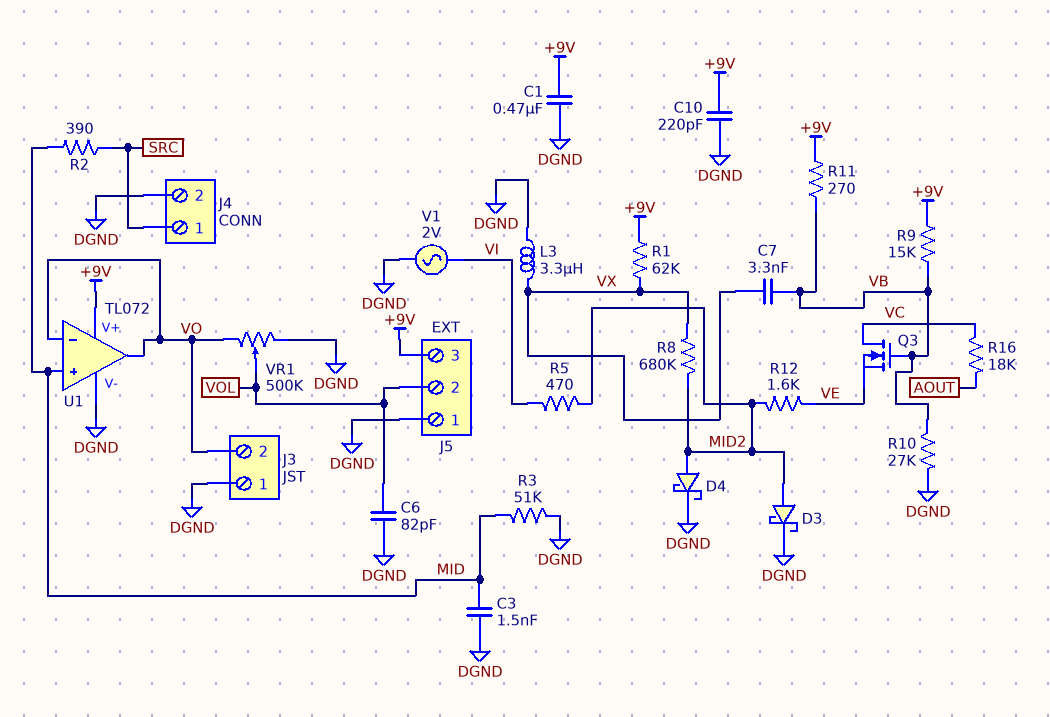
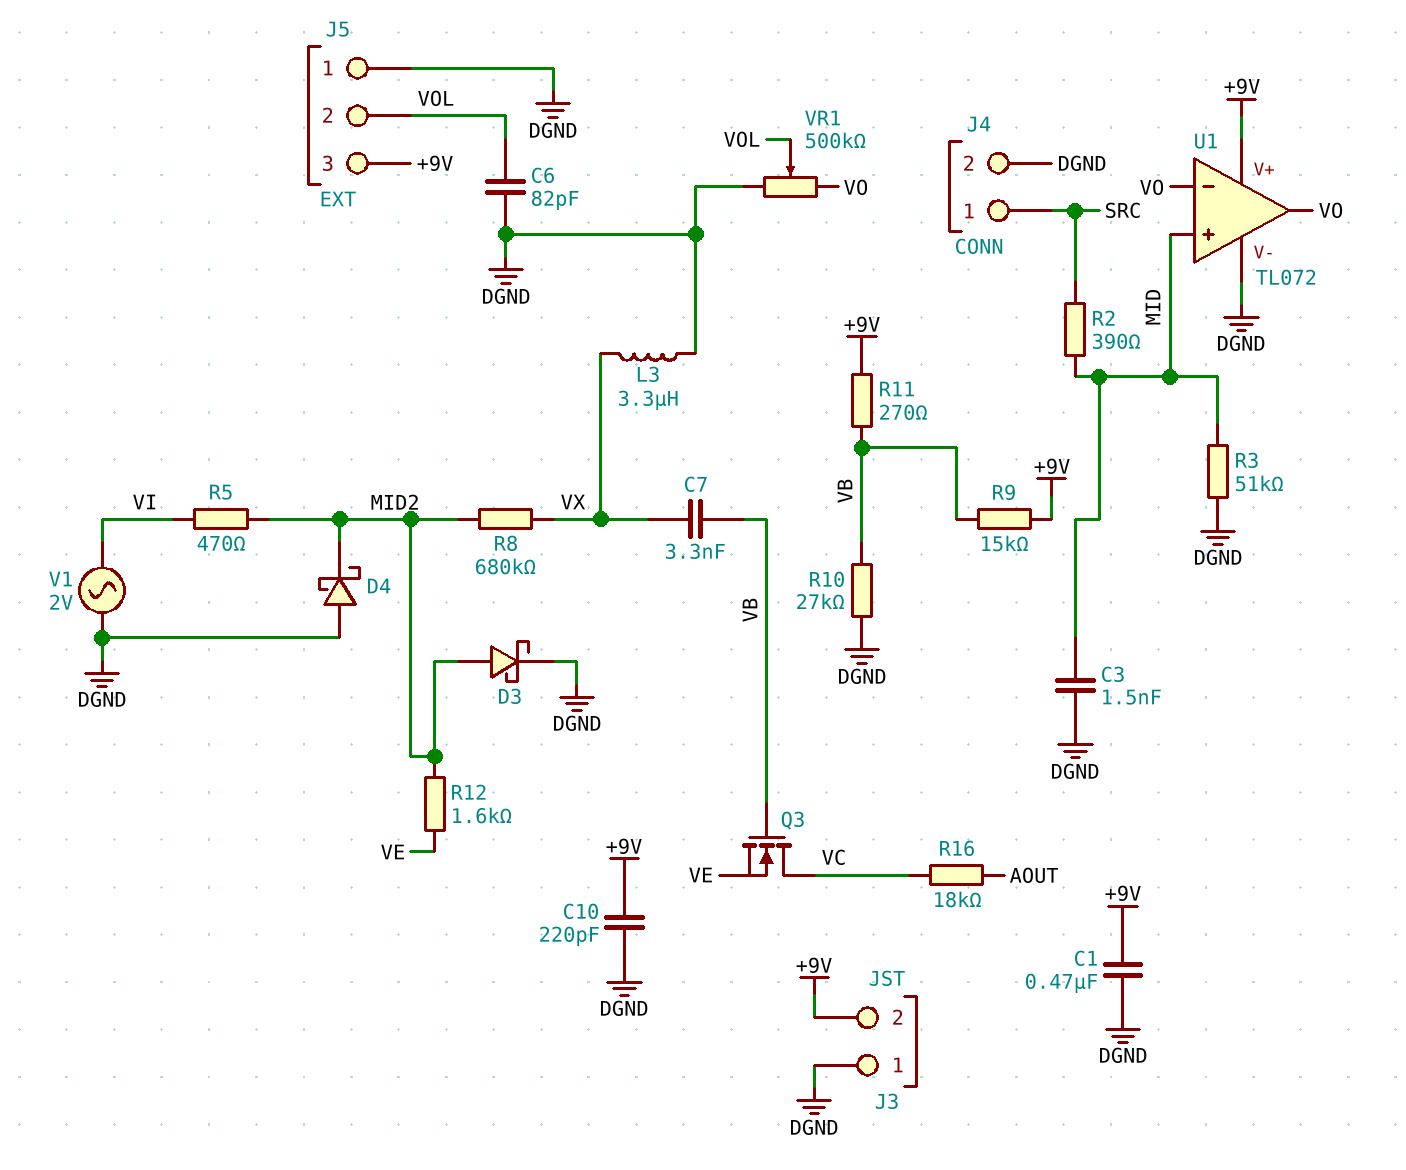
D4: schottky (A MID2, K DGND) -> schottky (A DGND, K MID2)
J3 pin 2: VO -> +9V
R1: 62k (+9V, VX) -> none

